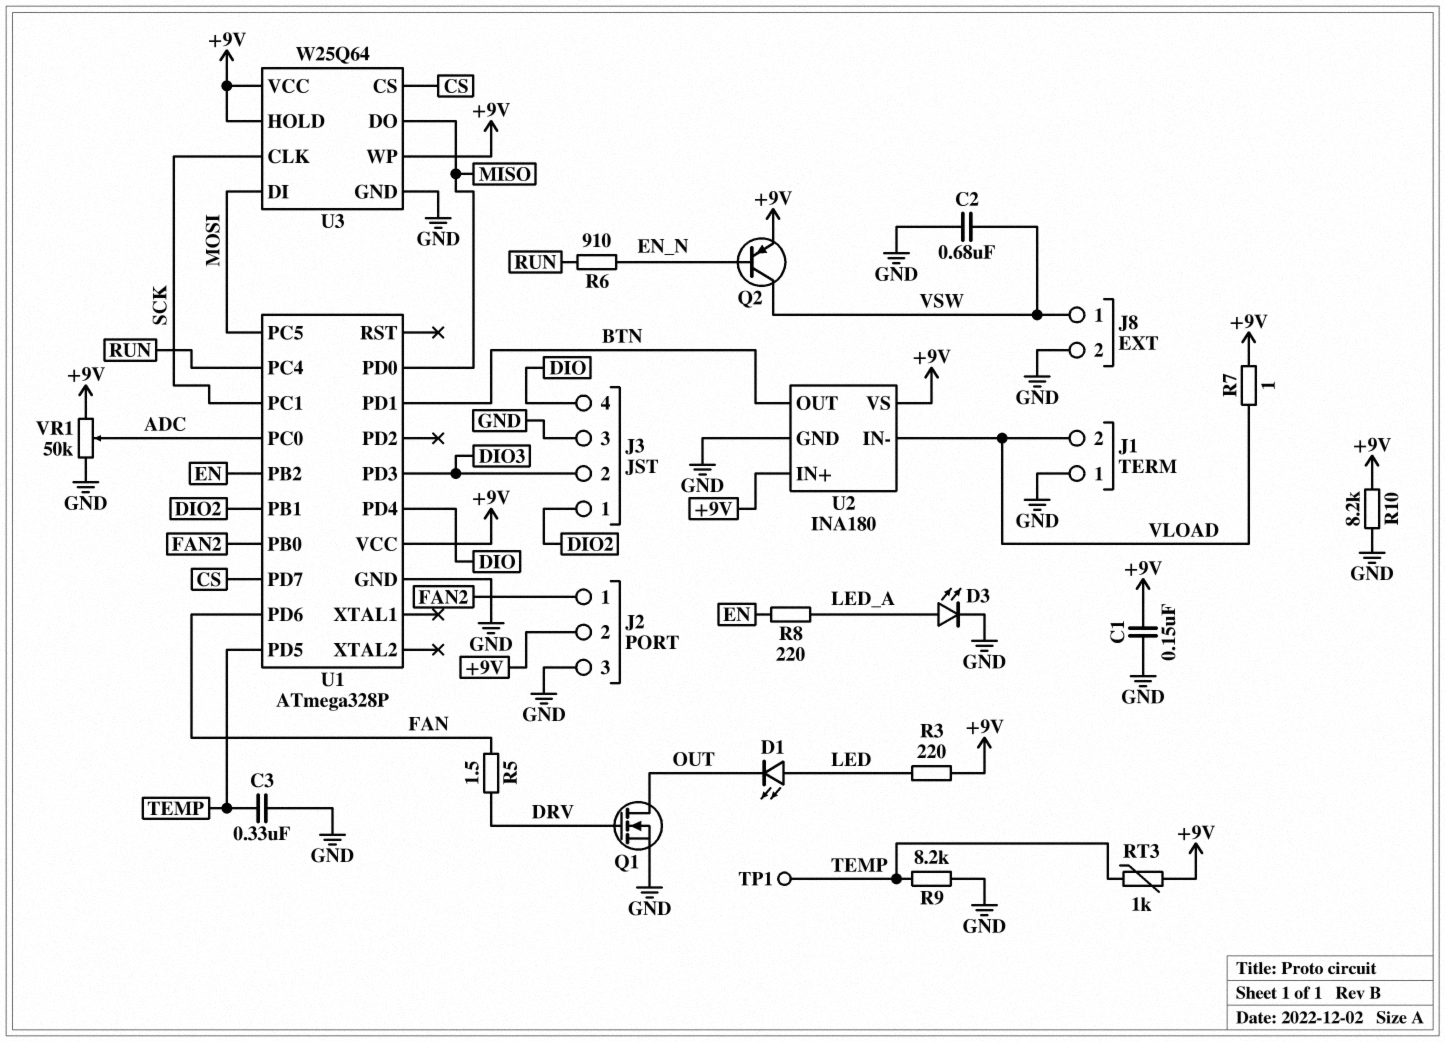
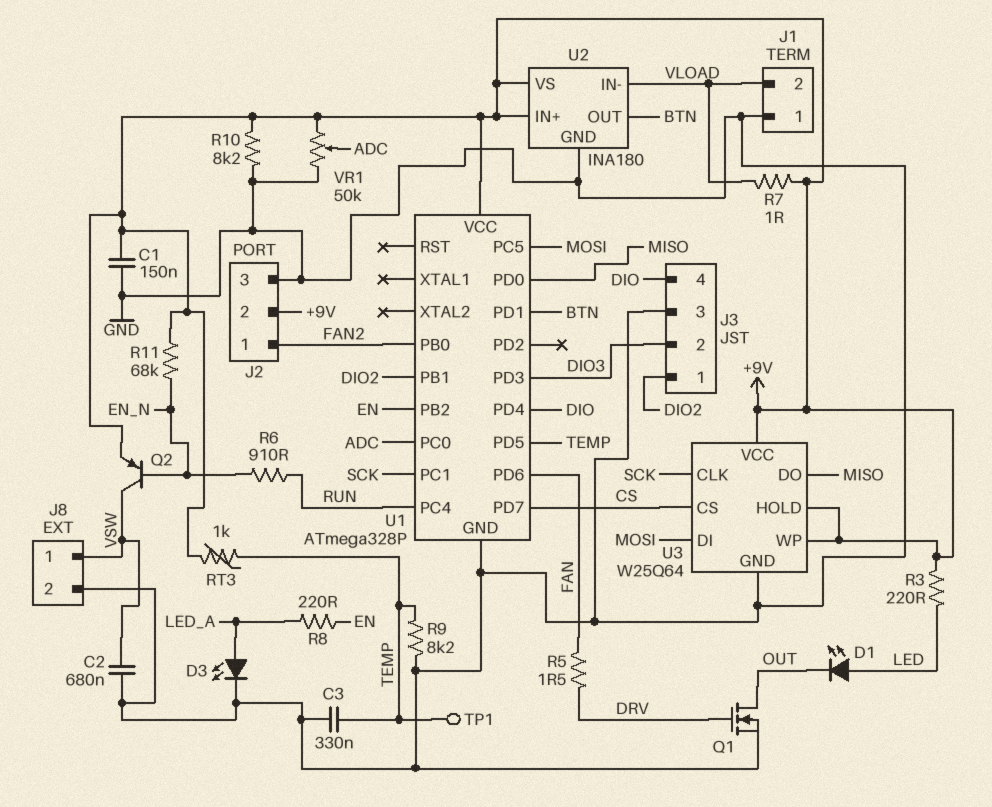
R11: none -> 68k (+9V, EN_N)

